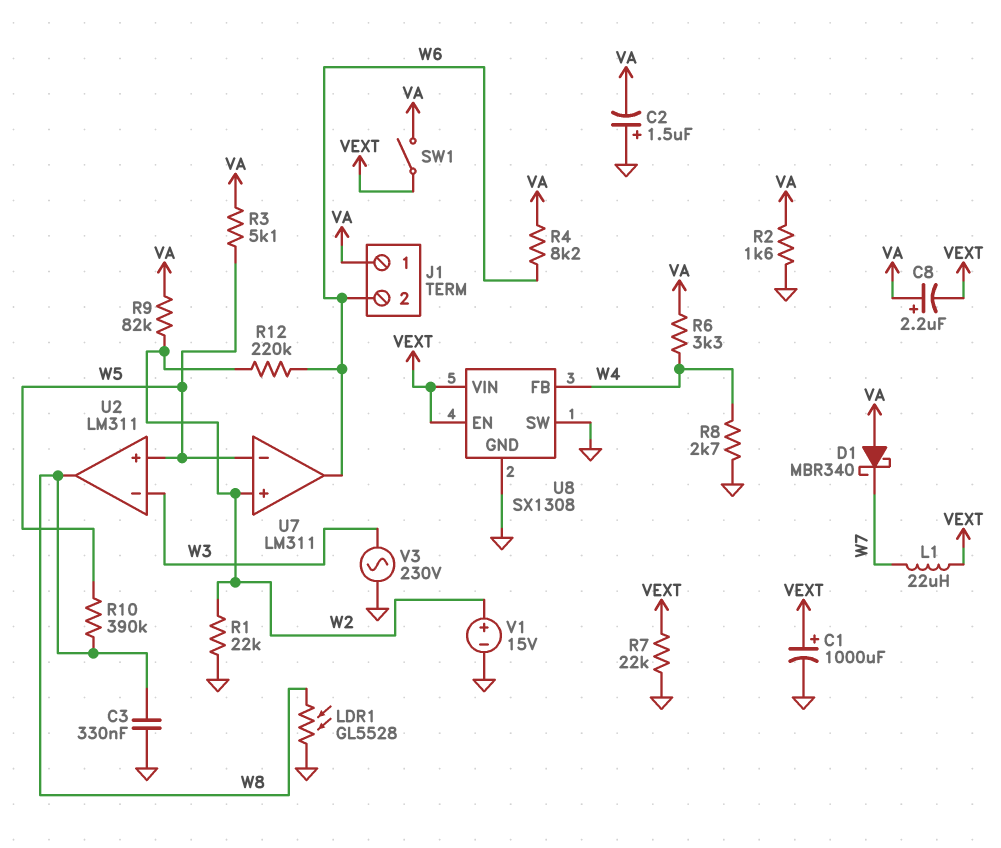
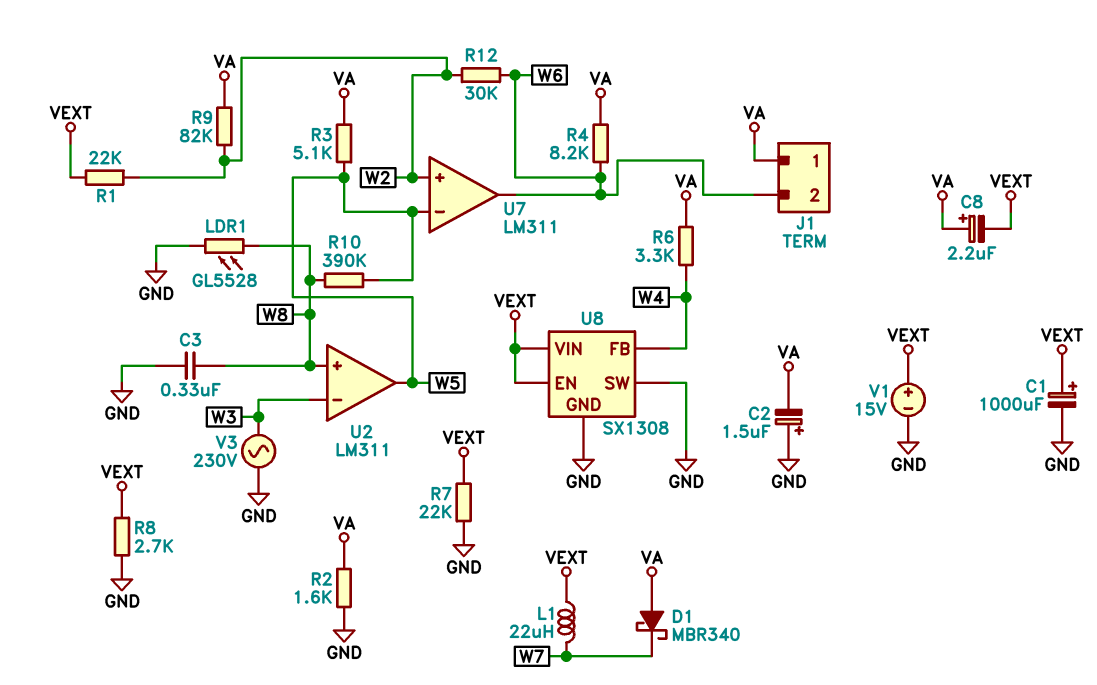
R1: 22k (GND, W2) -> 22k (VEXT, W2)
R8: 2.7k (GND, W4) -> 2.7k (GND, VEXT)
R12: 220k (W2, W6) -> 30k (W2, W6)
SW1: switch (VA, VEXT) -> none
U2 pin in+: W5 -> W8
U2 pin out: W8 -> W5
V1: 15V (plus W2, minus GND) -> 15V (plus VEXT, minus GND)

